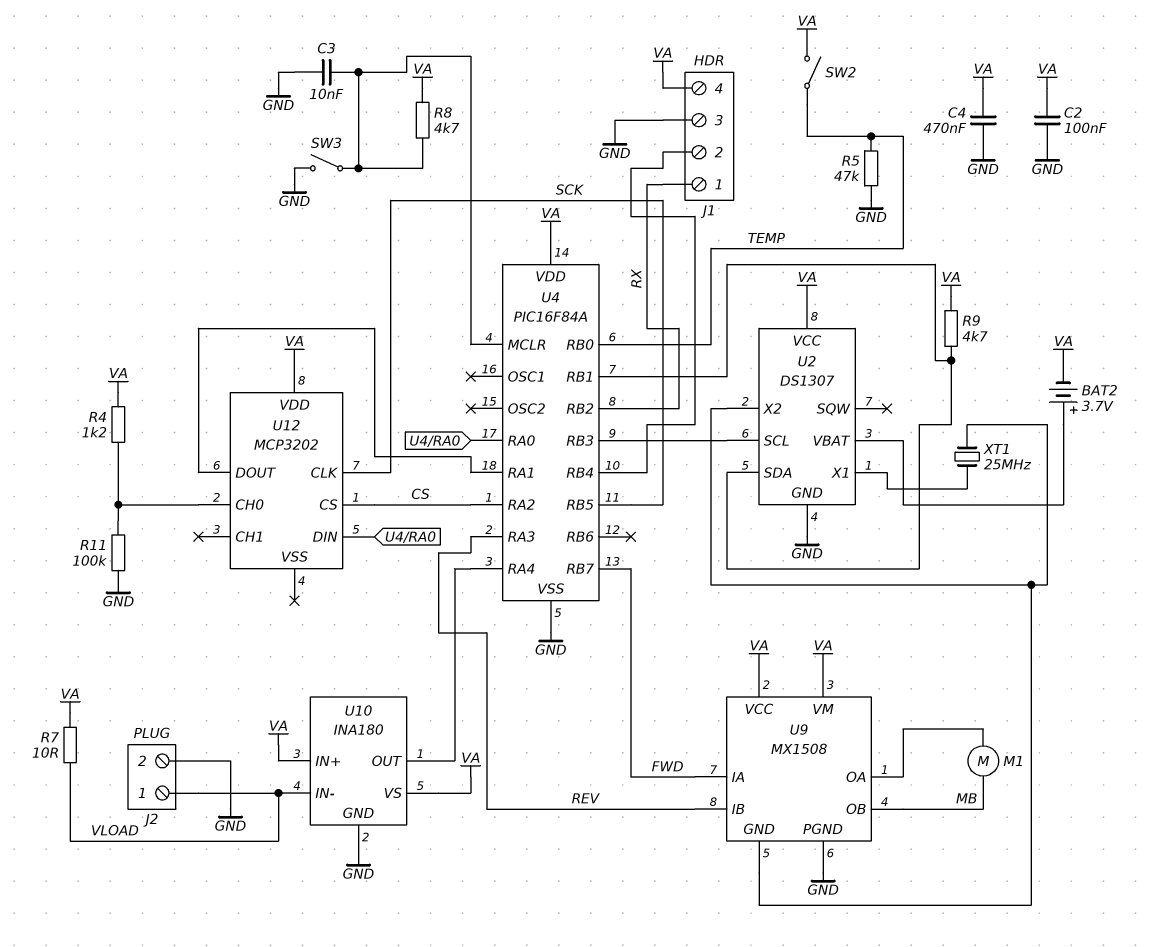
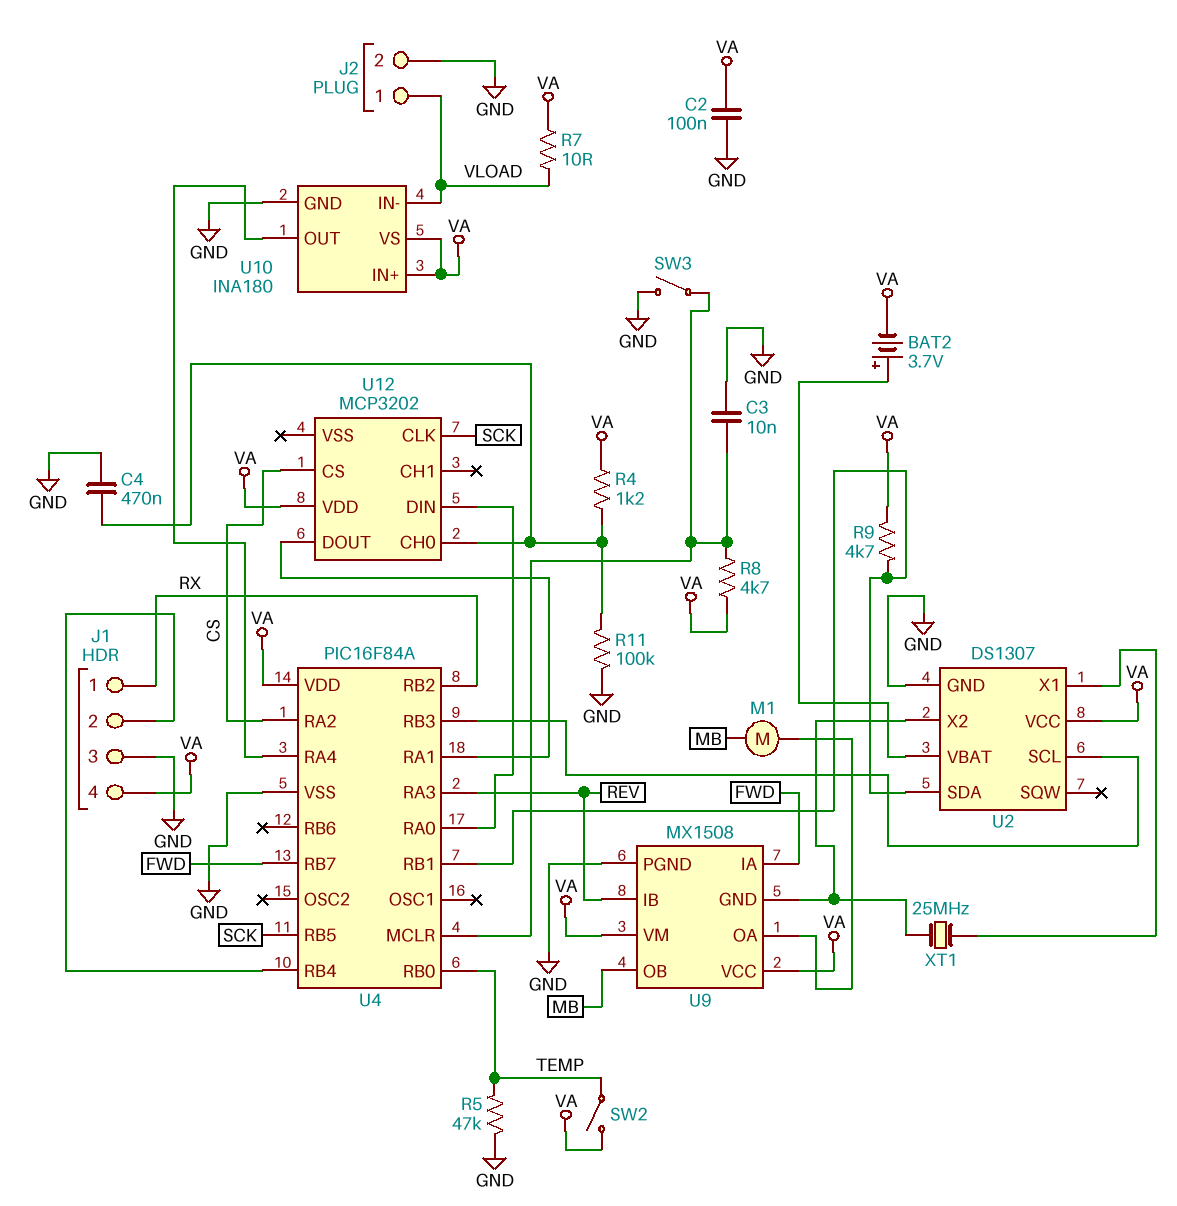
C4: 470nF (GND, VA) -> 470nF (GND, U12/CH0)

